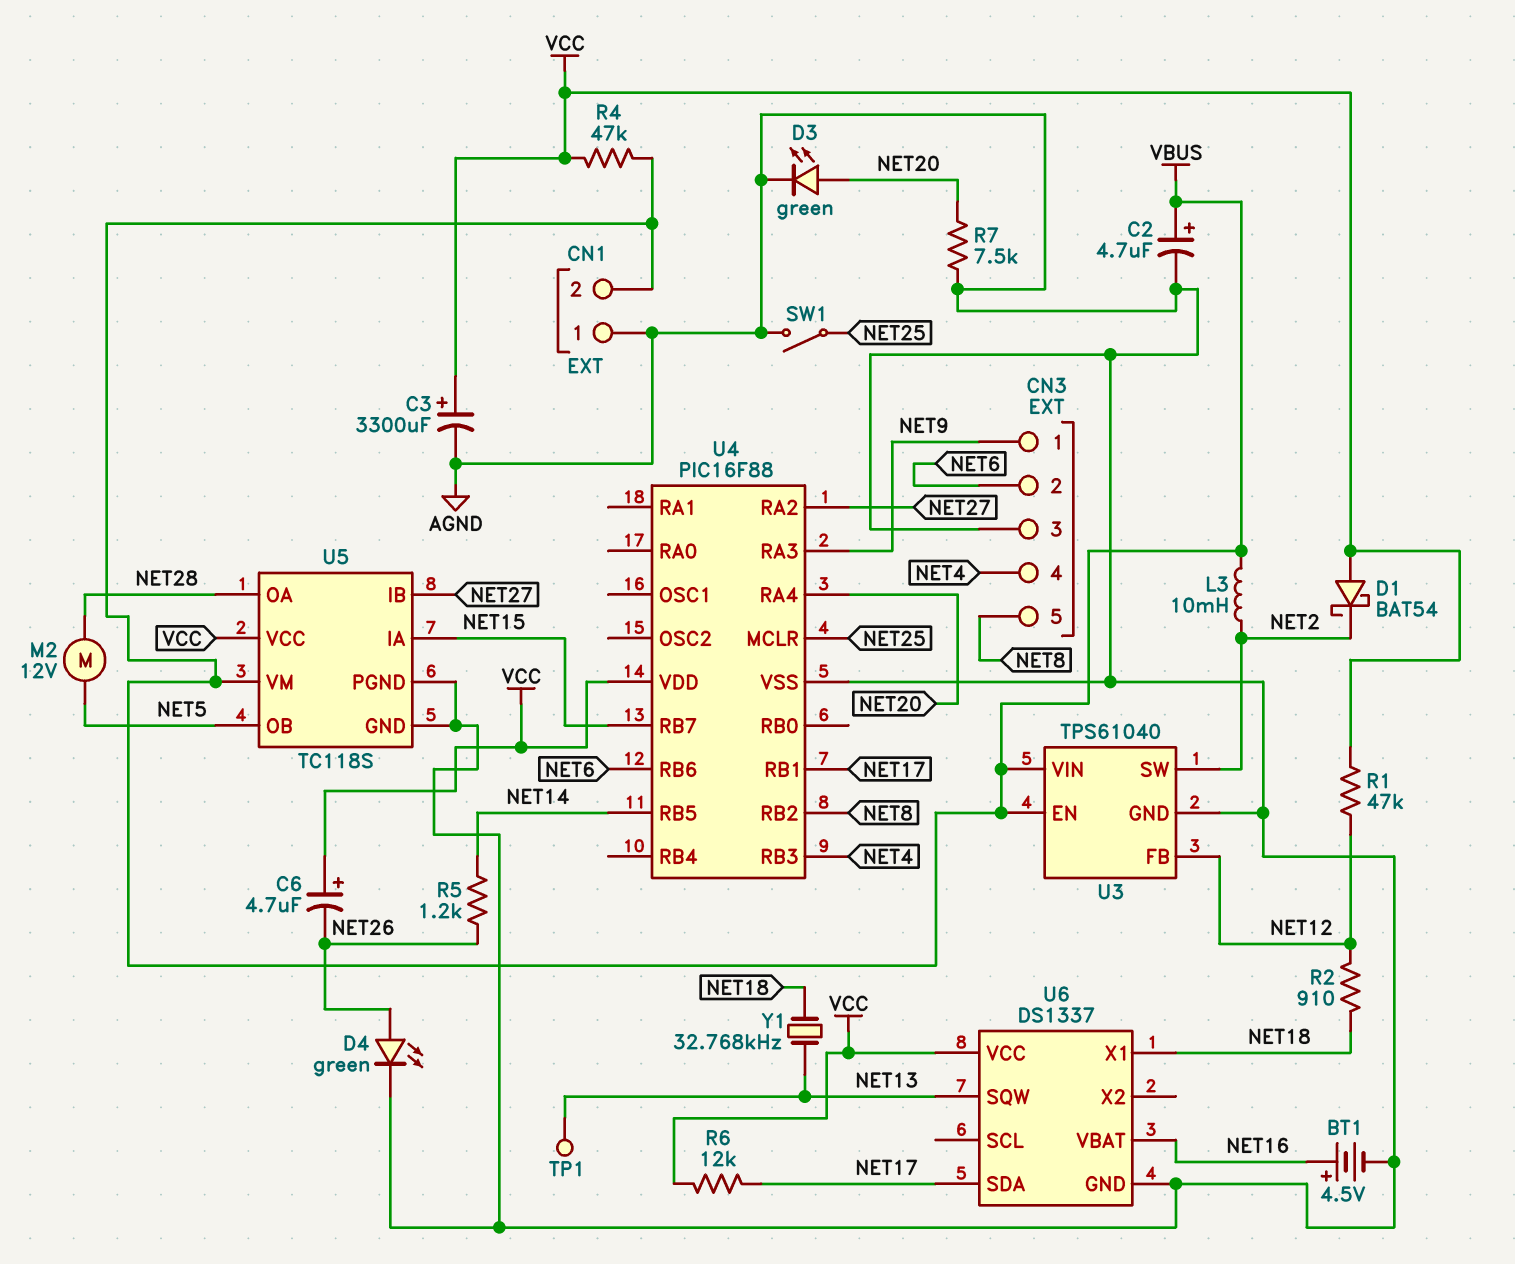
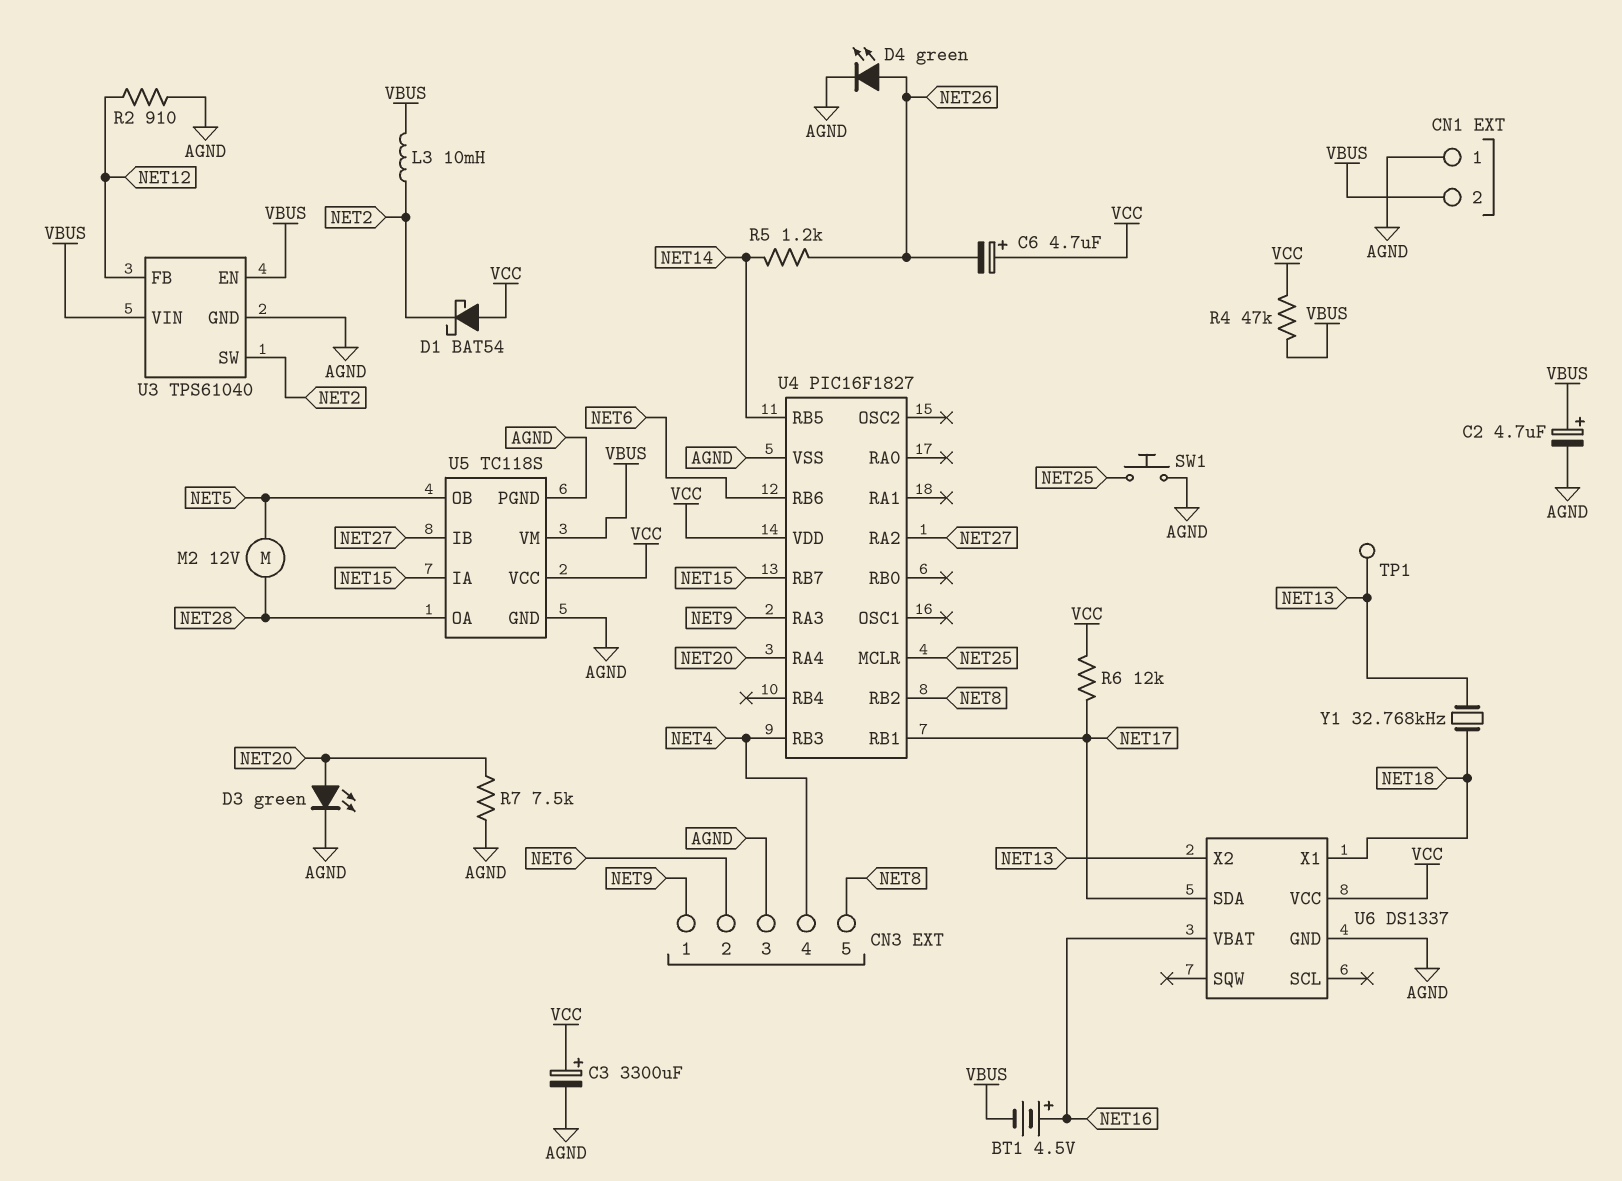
BT1: 4.5V (plus NET16, minus AGND) -> 4.5V (plus NET16, minus VBUS)
R1: 47k (NET12, VCC) -> none
R2: 910 (NET12, NET18) -> 910 (AGND, NET12)
SW1: switch (AGND, NET25) -> button (AGND, NET25)
U4: PIC16F88 -> PIC16F1827
U6 pin SQW: NET13 -> none
U6 pin X2: none -> NET13

